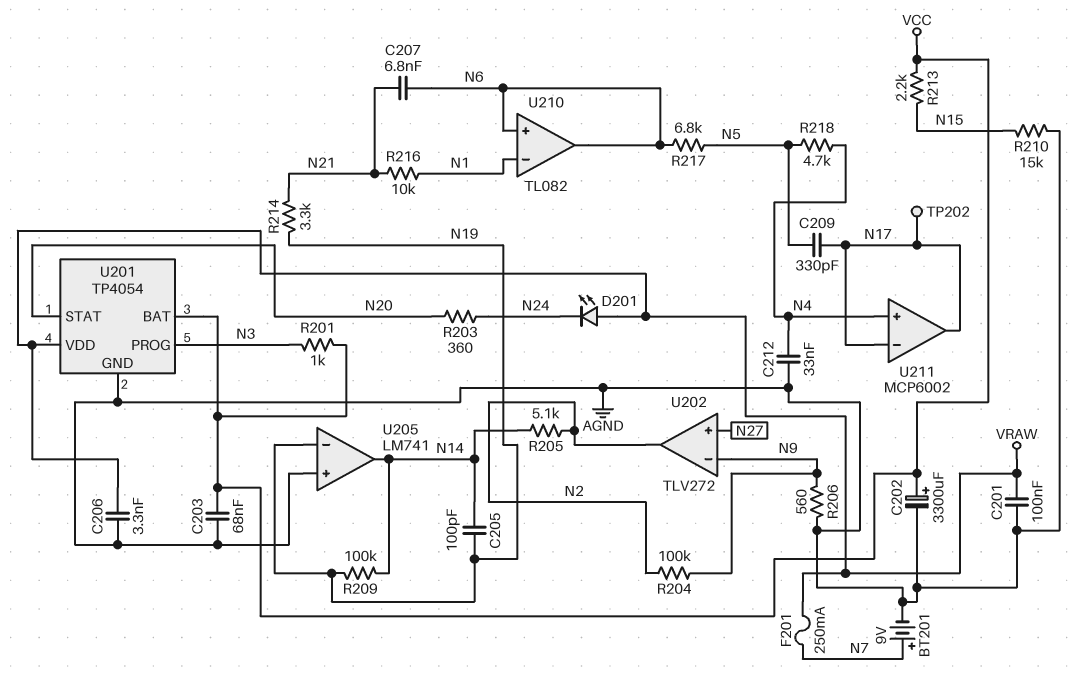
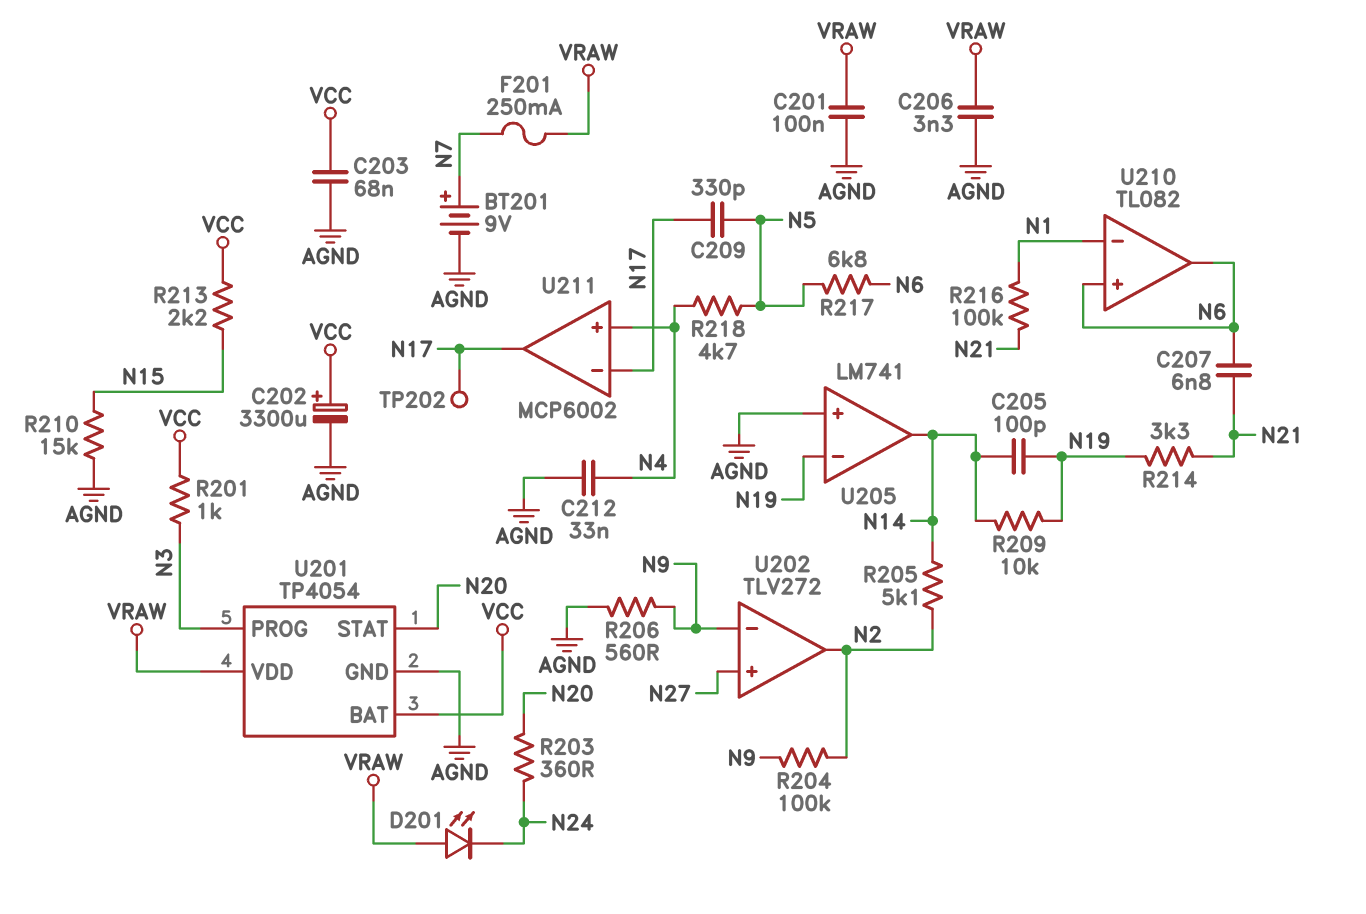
R209: 100k (N14, N19) -> 10k (N14, N19)
R216: 10k (N1, N21) -> 100k (N1, N21)

